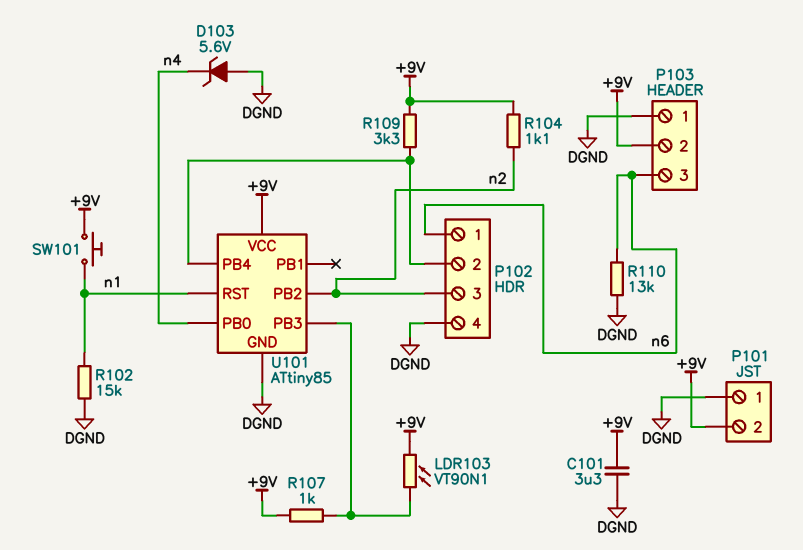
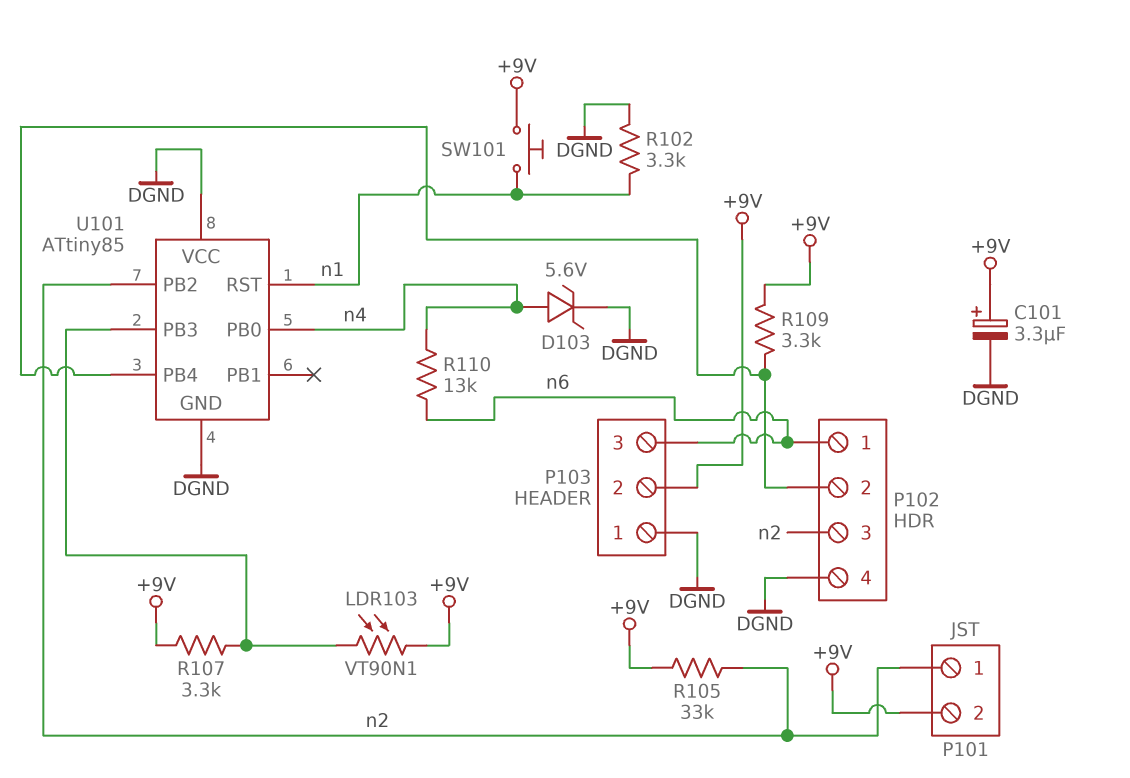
C101: 3.3uF (+9V, DGND) -> 3.3uF (plus +9V, minus DGND)
D103: zener 5.6V (A DGND, K n4) -> zener 5.6V (A n4, K DGND)
P101 pin 1: DGND -> n2
R102: 15k (DGND, n1) -> 3.3k (DGND, n1)
R104: 1.1k (+9V, n2) -> none
R105: none -> 33k (+9V, n2)
R107: 1k (+9V, U101/PB3) -> 3.3k (+9V, U101/PB3)
R110: 13k (DGND, n6) -> 13k (n4, n6)
U101 pin VCC: +9V -> DGND

